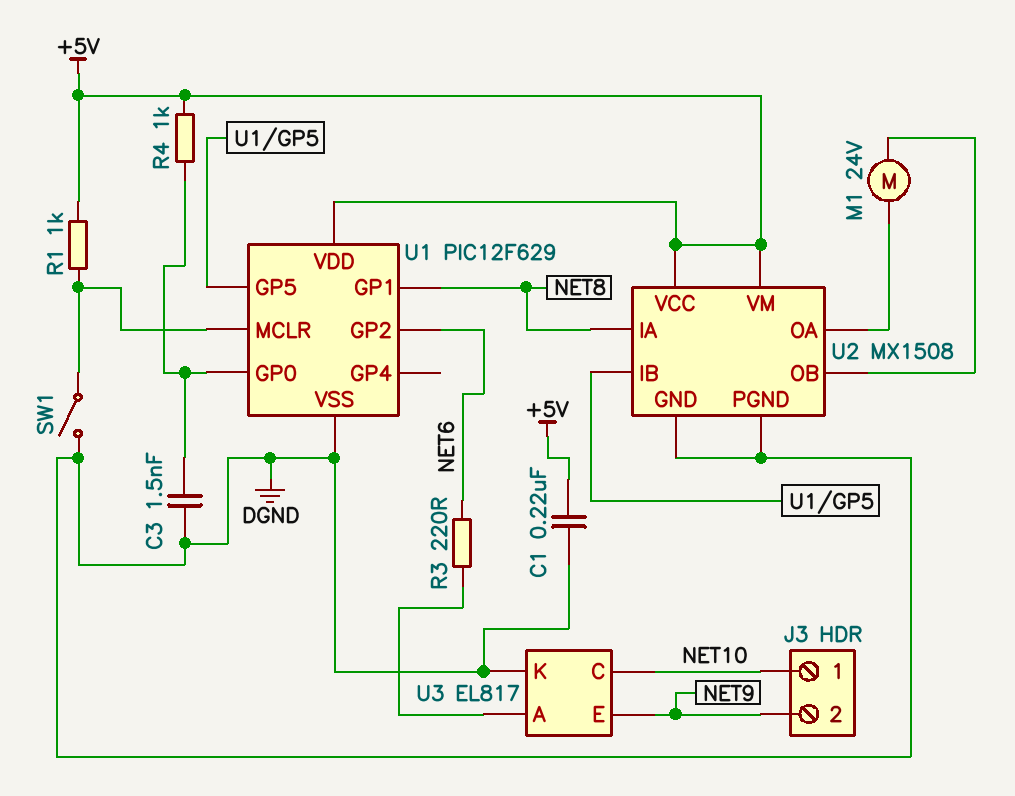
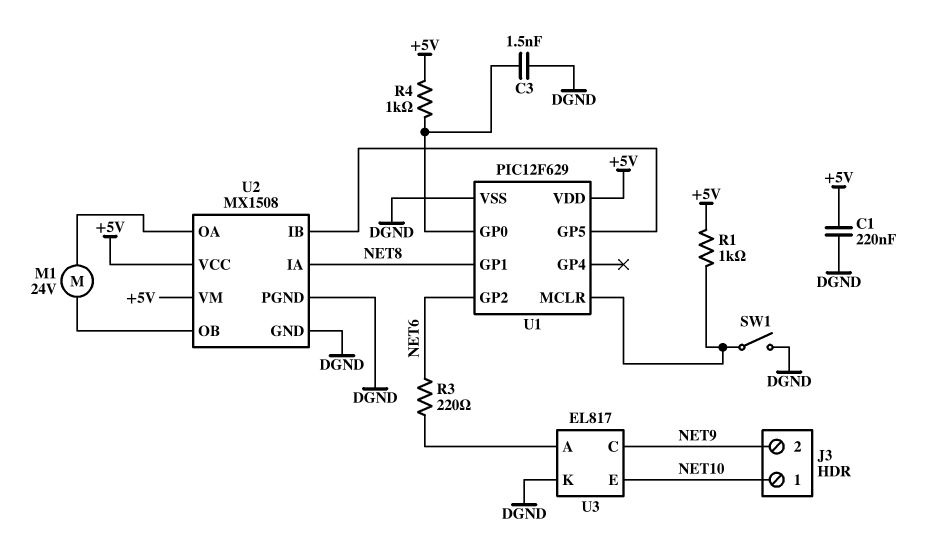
U3 pin C: NET10 -> NET9
U3 pin E: NET9 -> NET10

